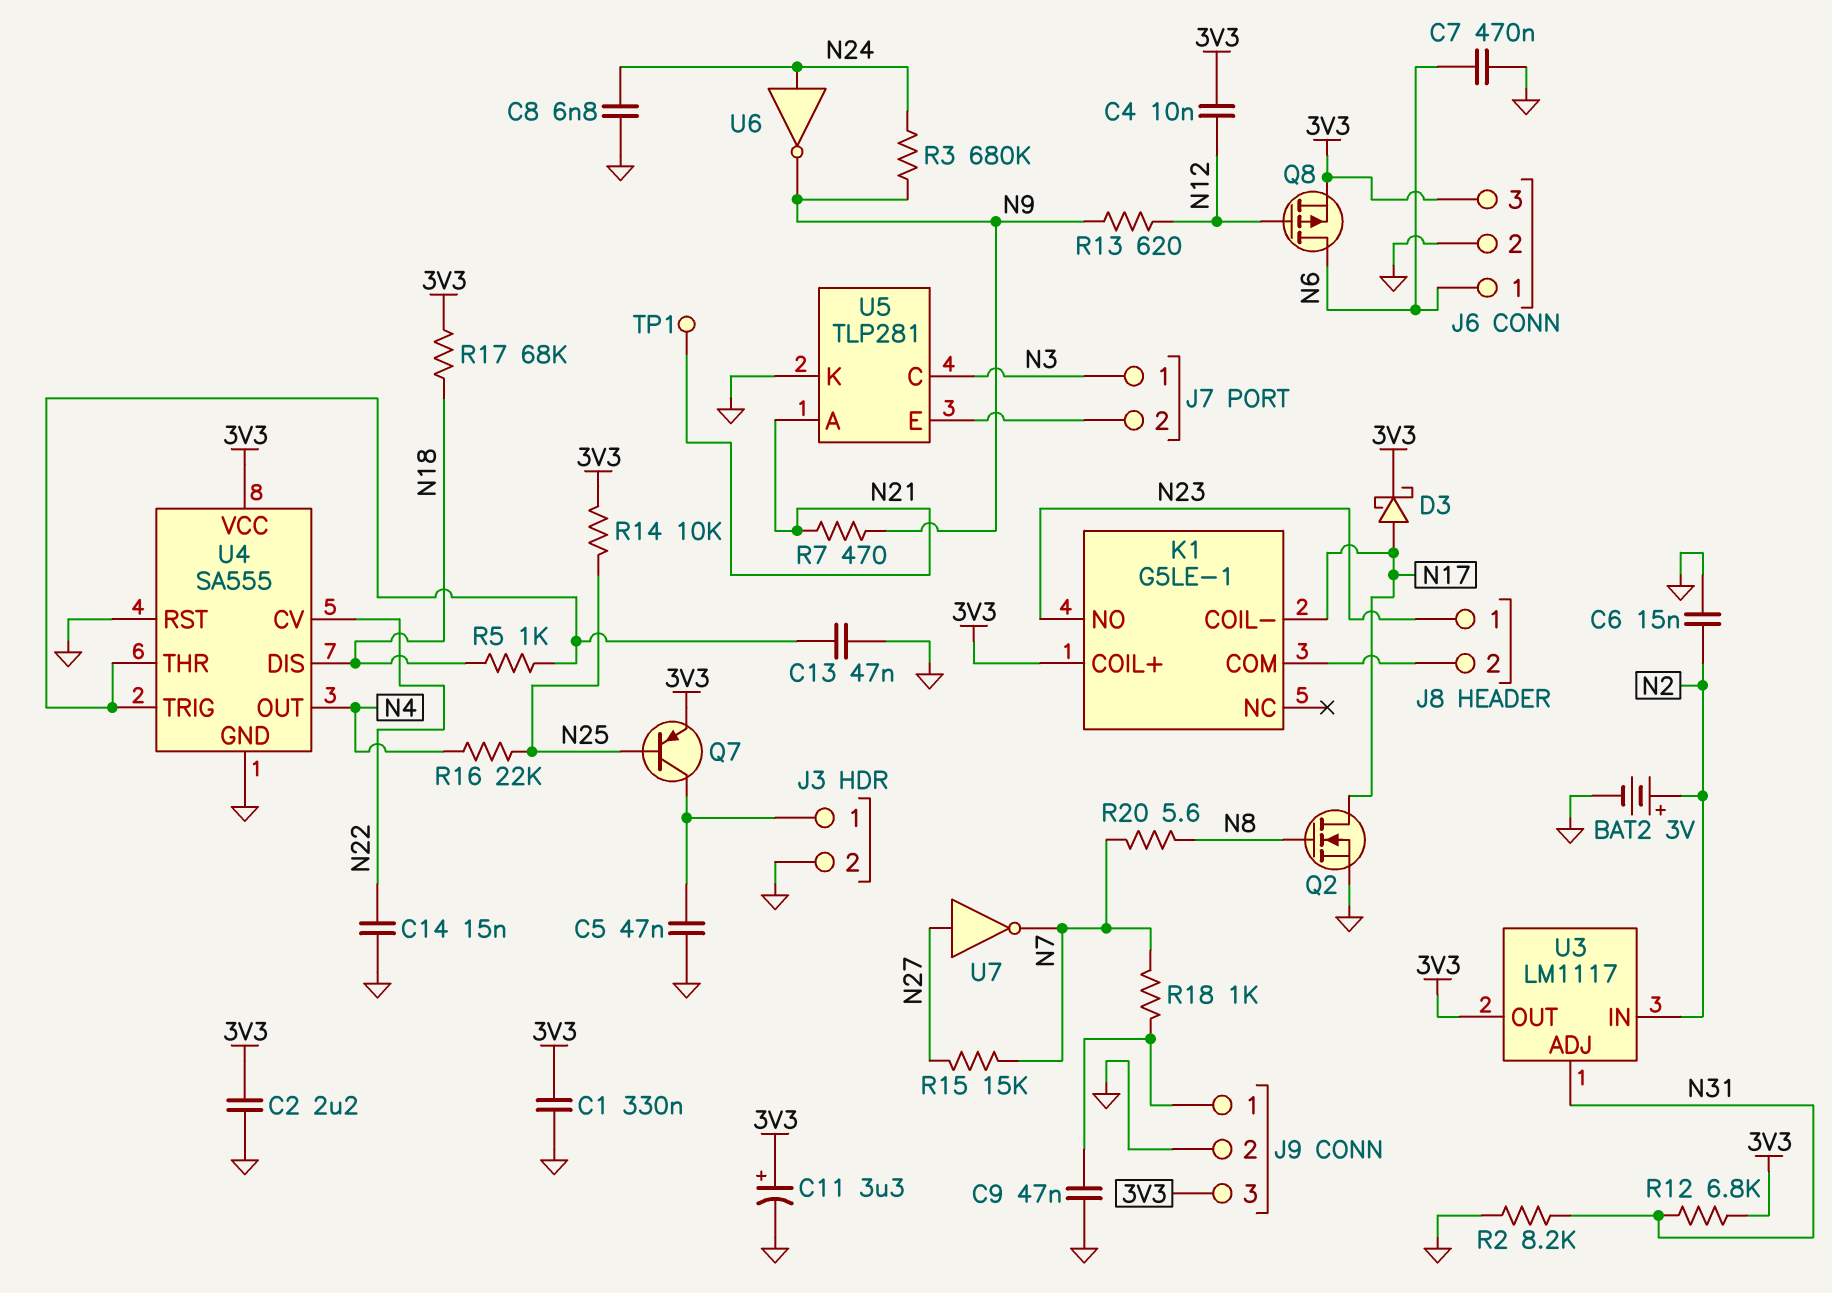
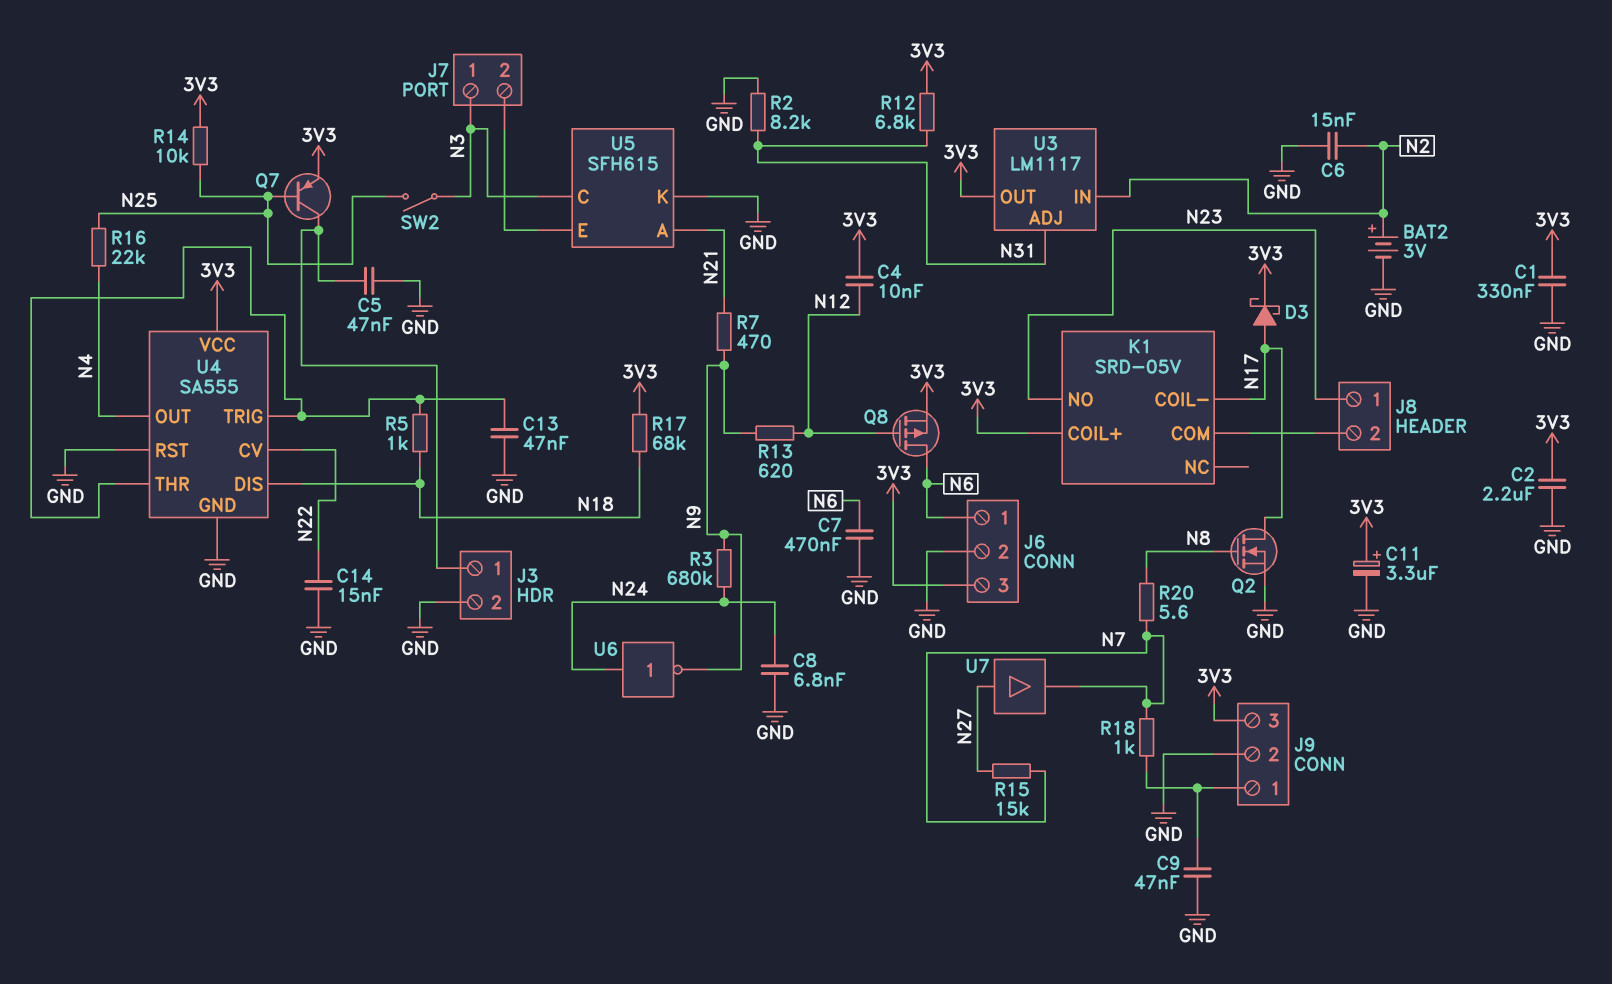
K1: G5LE-1 -> SRD-05V
SW2: none -> switch (N3, N25)
TP1: test point (N21) -> none
U5: TLP281 -> SFH615
U7: NOT (in N27, out N7) -> buffer (in N27, out N7)

